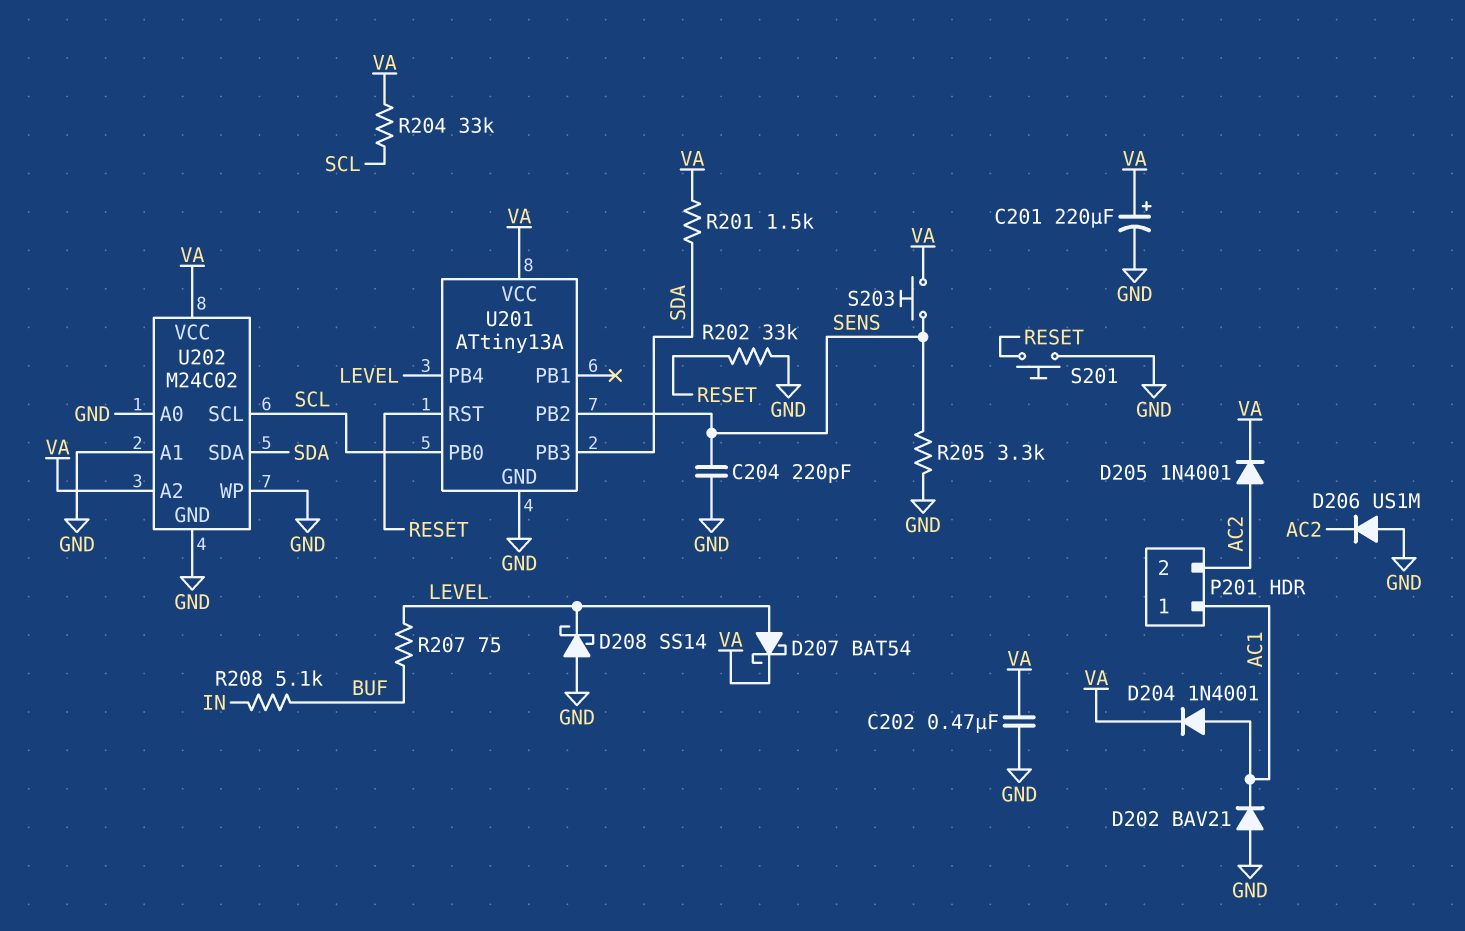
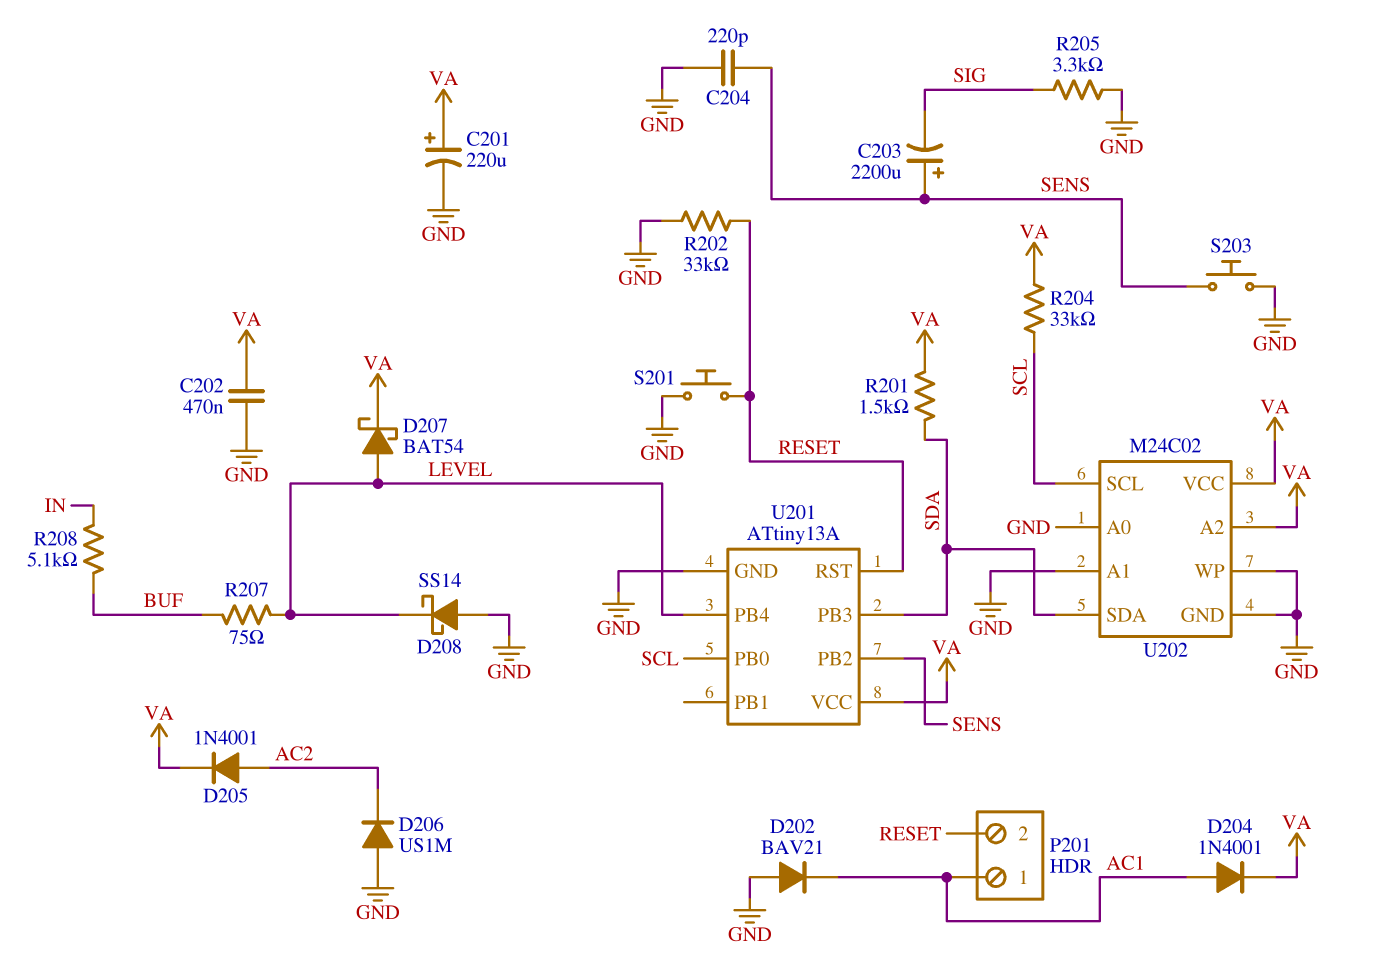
C203: none -> 2200uF (plus SENS, minus SIG)
P201 pin 2: AC2 -> RESET
R205: 3.3k (GND, SENS) -> 3.3k (GND, SIG)
S203: button (SENS, VA) -> button (GND, SENS)

